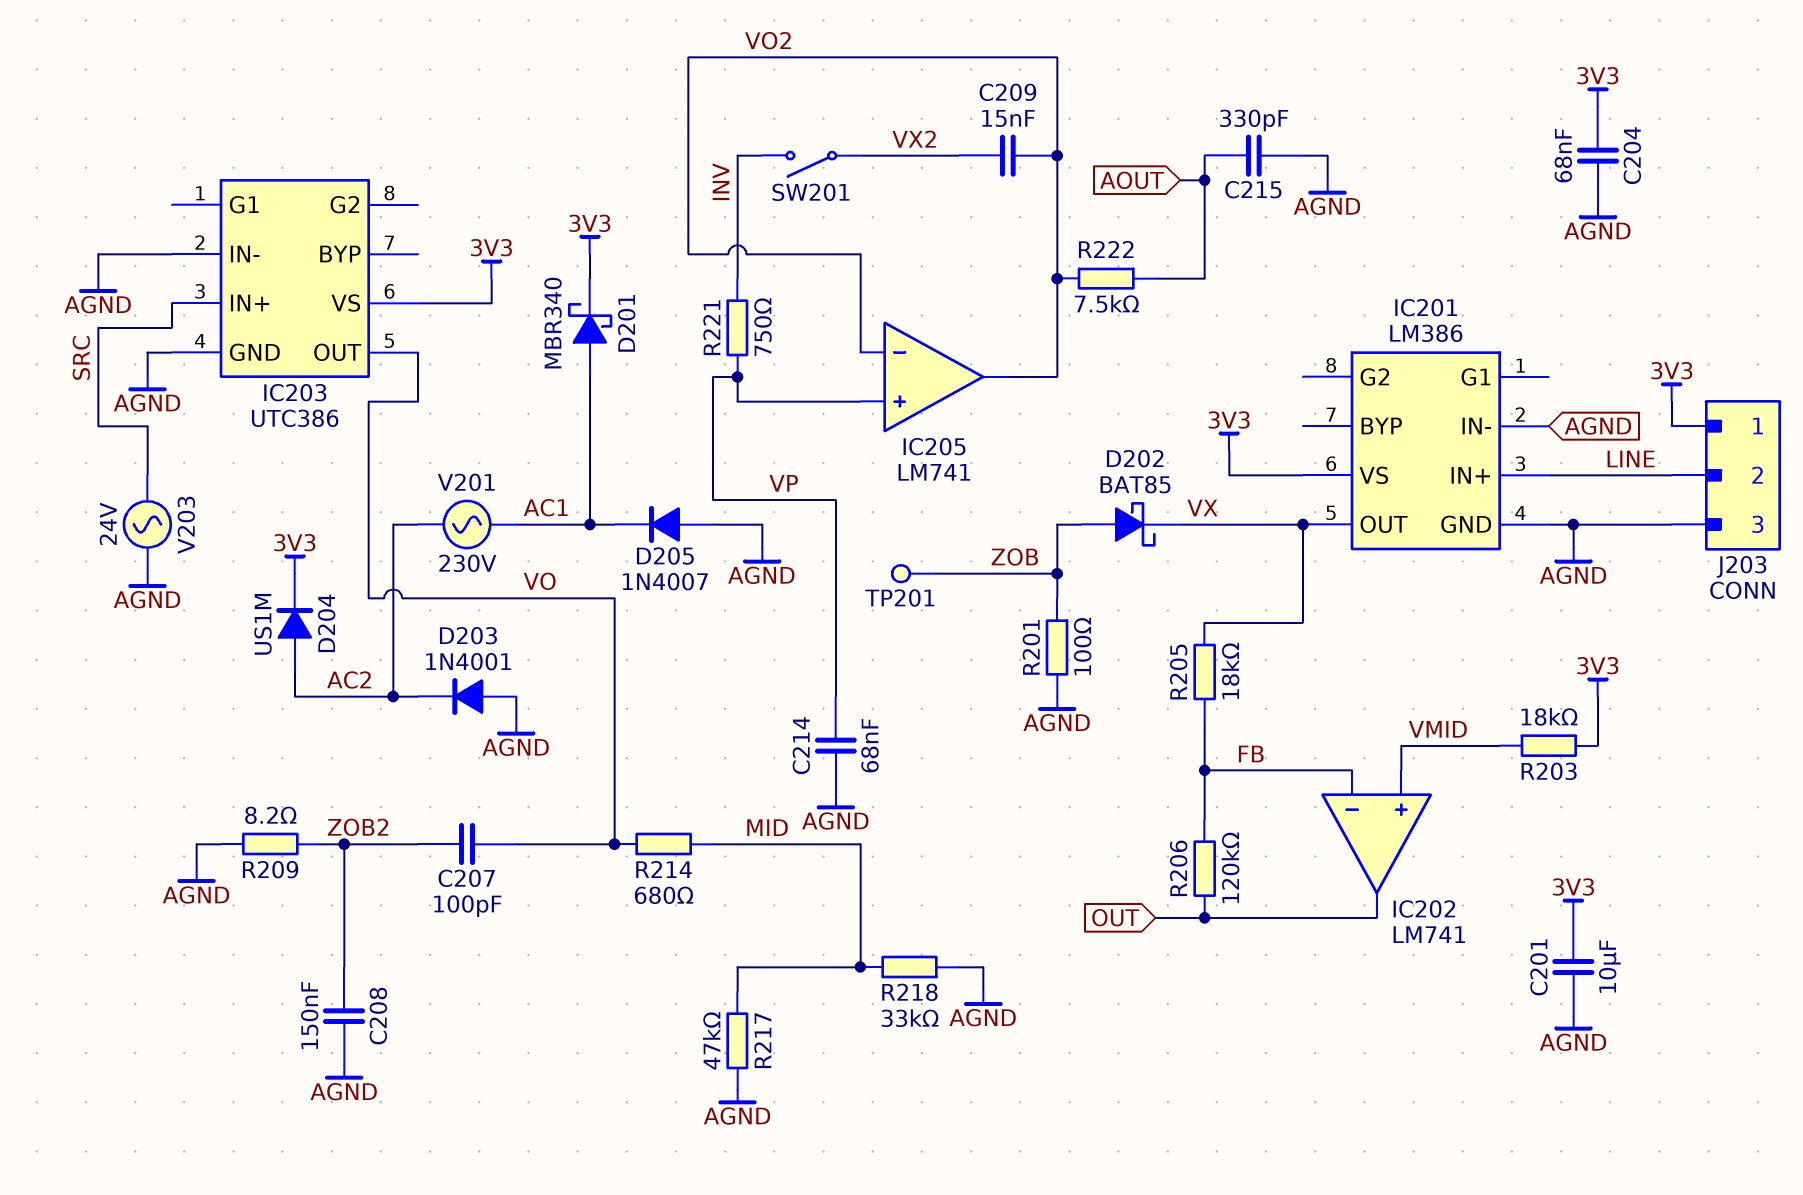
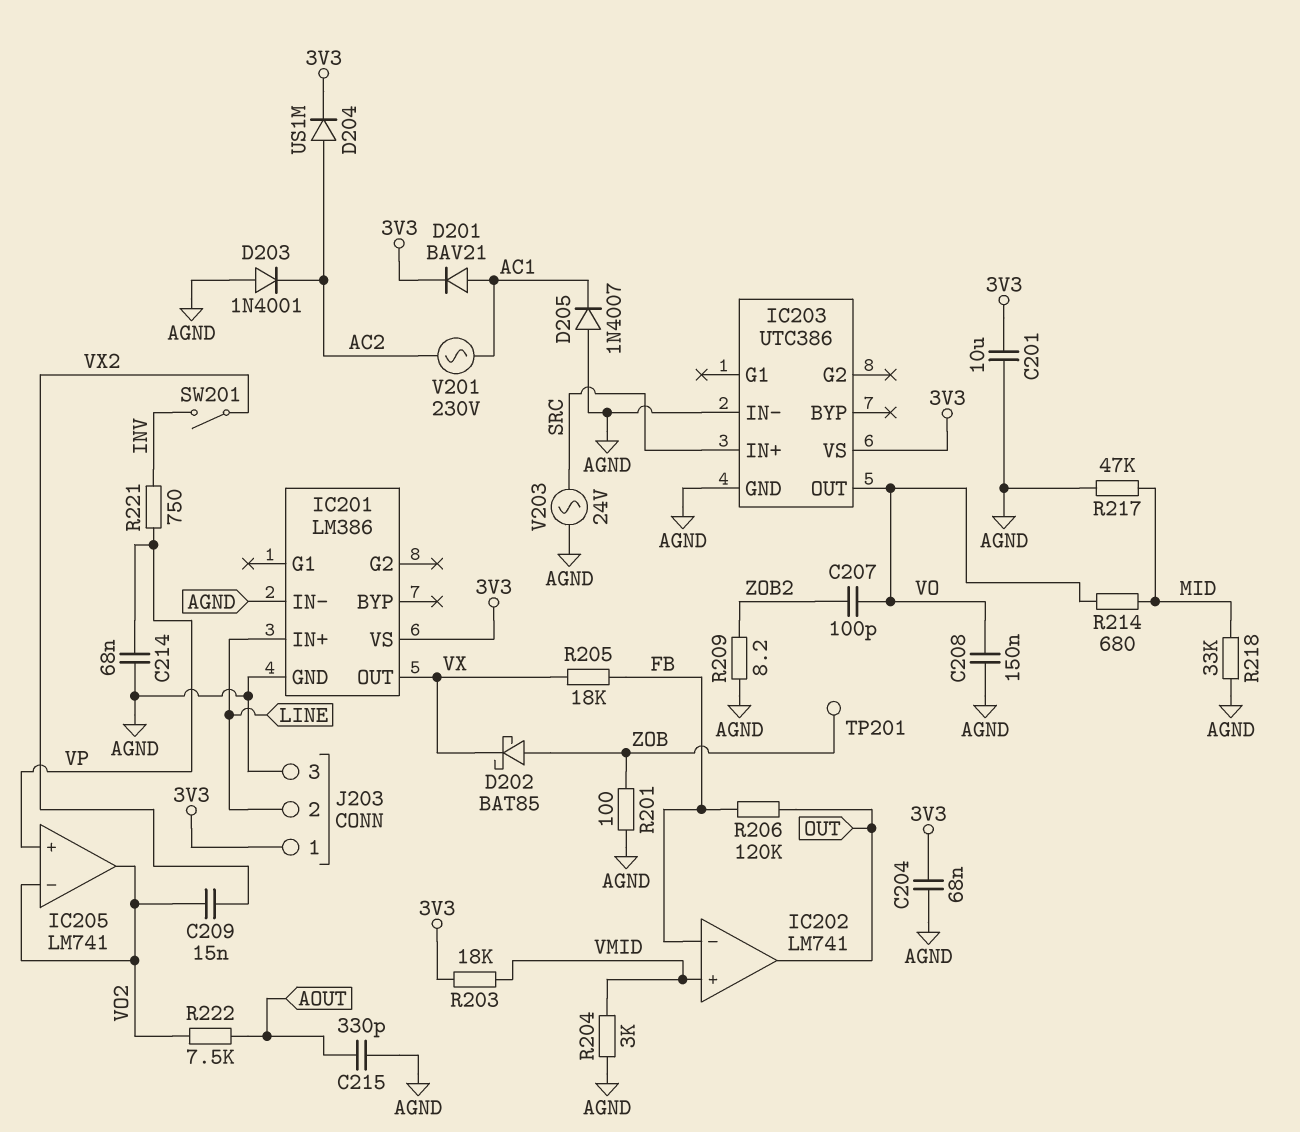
C208: 150nF (AGND, ZOB2) -> 150nF (AGND, VO)
D201: schottky MBR340 (A AC1, K 3V3) -> diode BAV21 (A AC1, K 3V3)
R204: none -> 3k (AGND, VMID)

